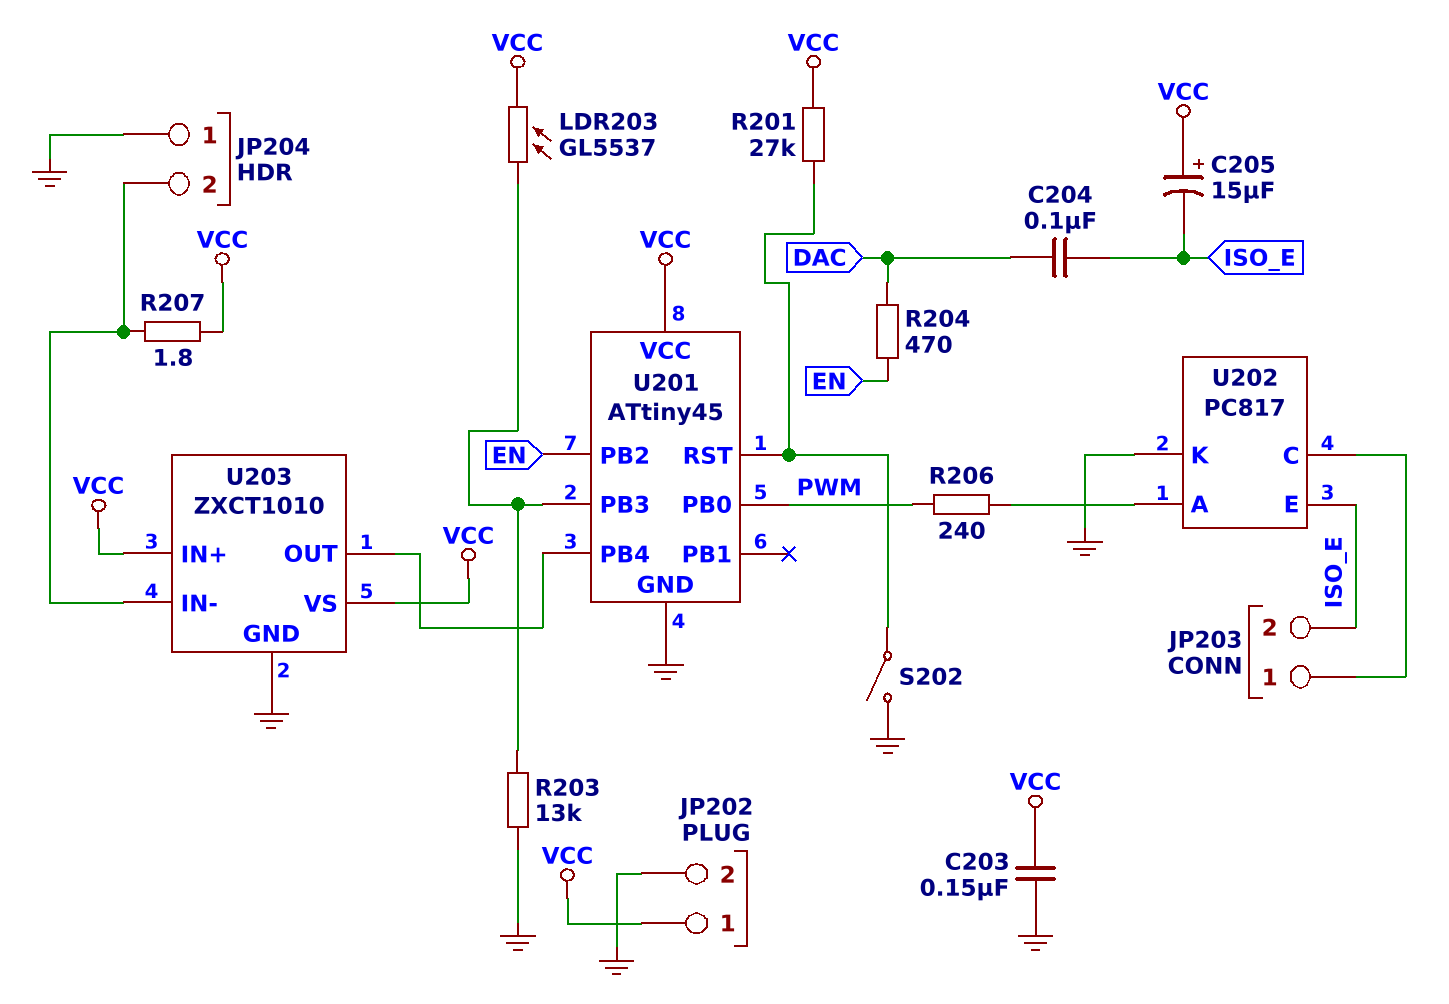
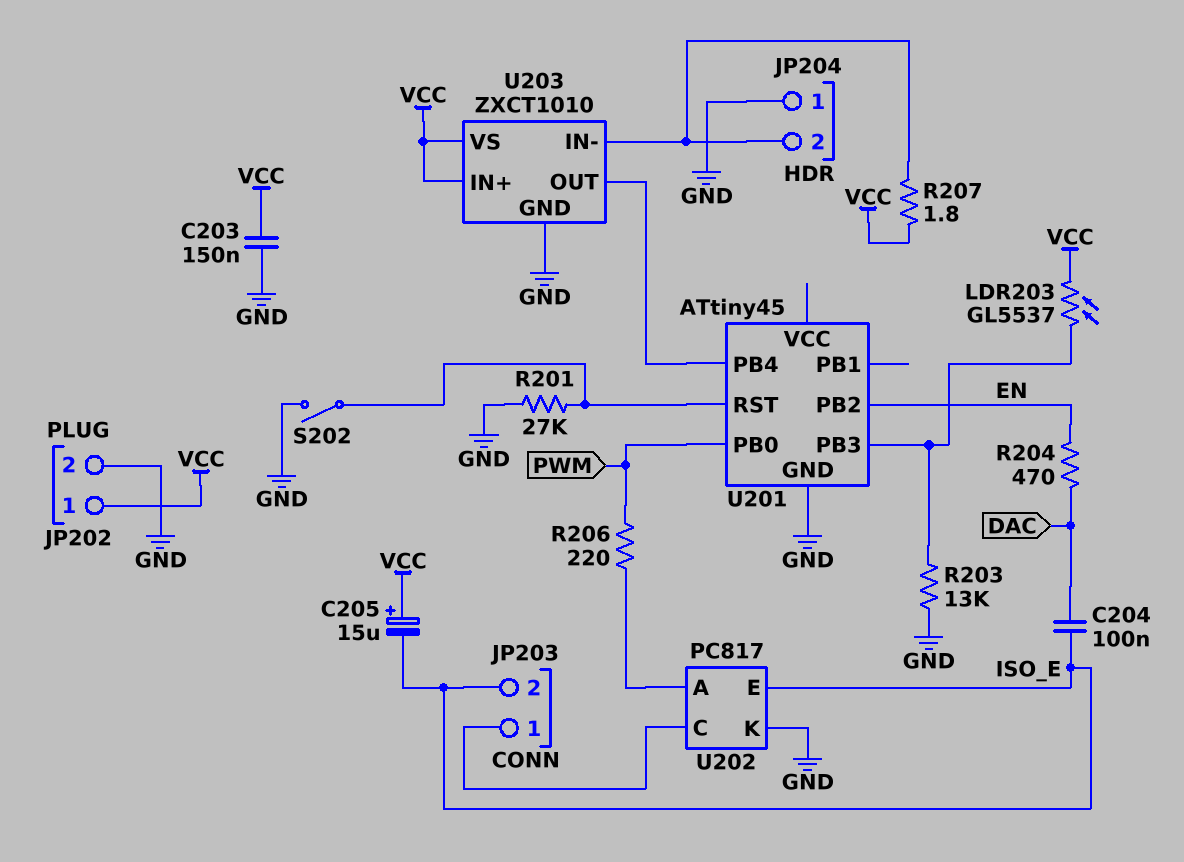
R201: 27k (U201/RST, VCC) -> 27k (GND, U201/RST)
R206: 240 (PWM, U202/A) -> 220 (PWM, U202/A)
U201 pin VCC: VCC -> none

